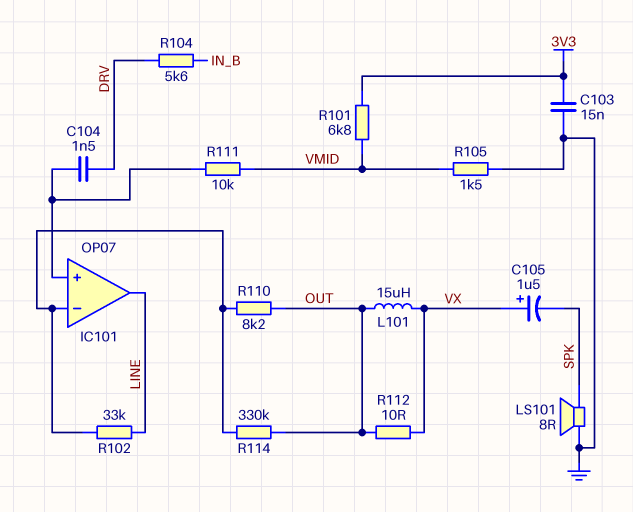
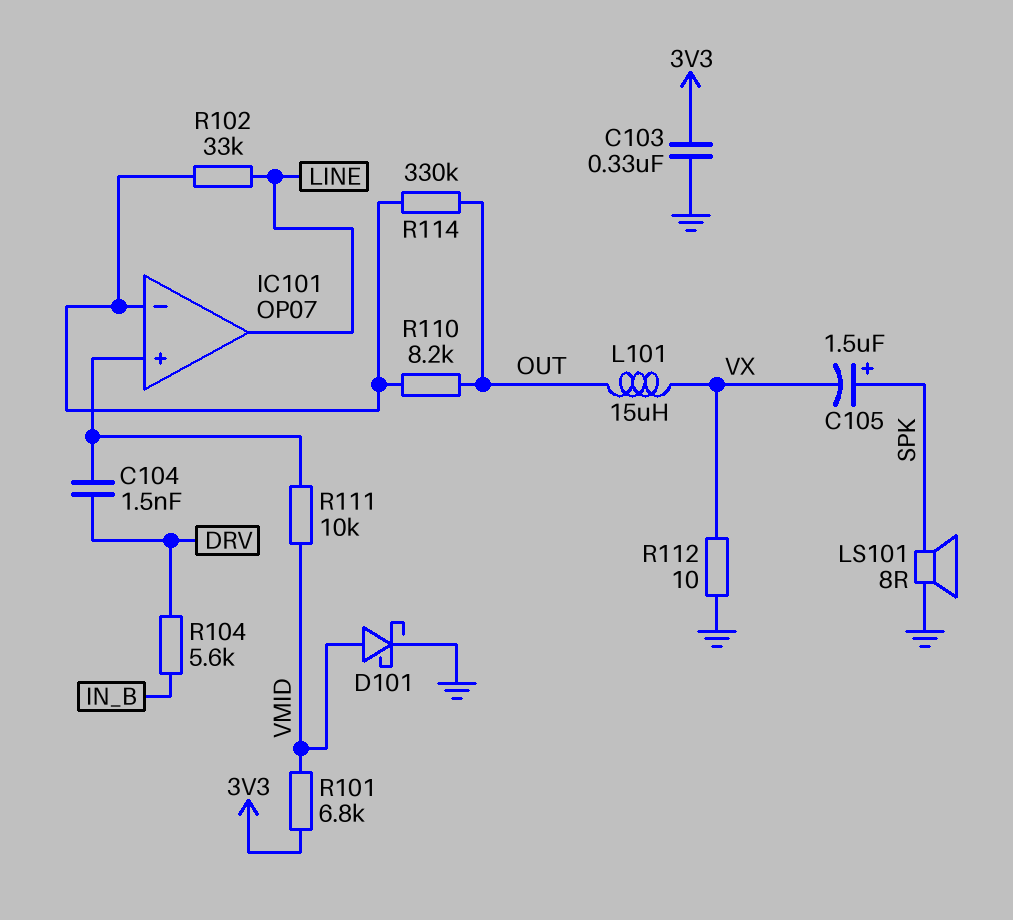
C103: 15nF (3V3, GND) -> 330nF (3V3, GND)
C105: 1.5uF (plus VX, minus SPK) -> 1.5uF (plus SPK, minus VX)
D101: none -> schottky (A VMID, K GND)
R105: 1.5k (GND, VMID) -> none
R112: 10 (OUT, VX) -> 10 (GND, VX)

